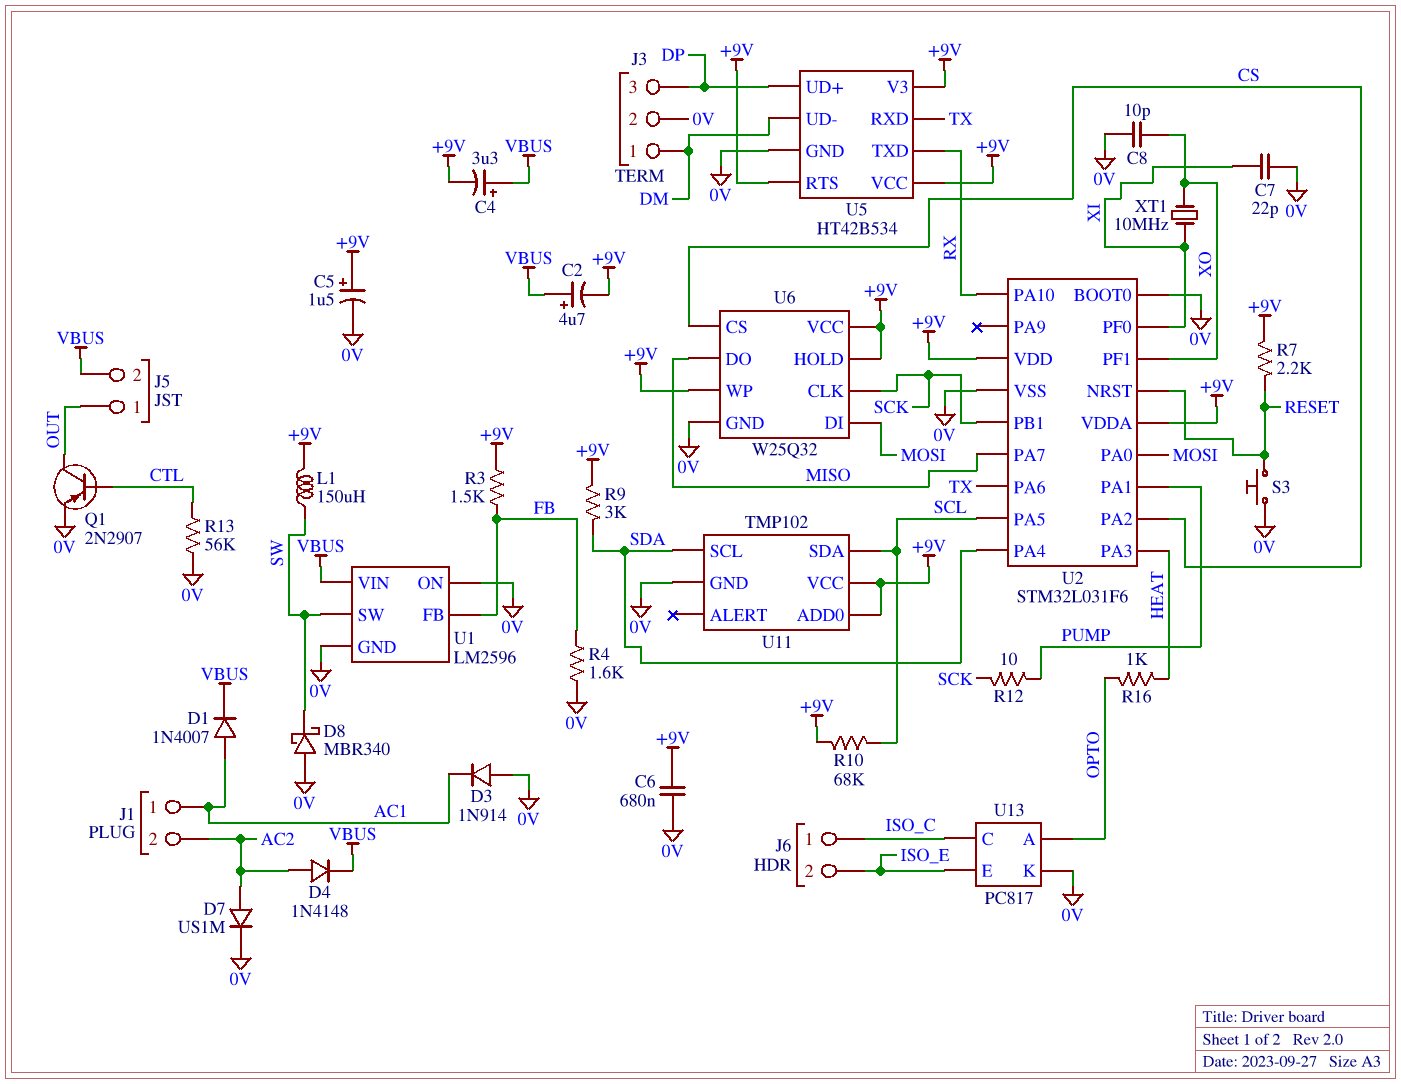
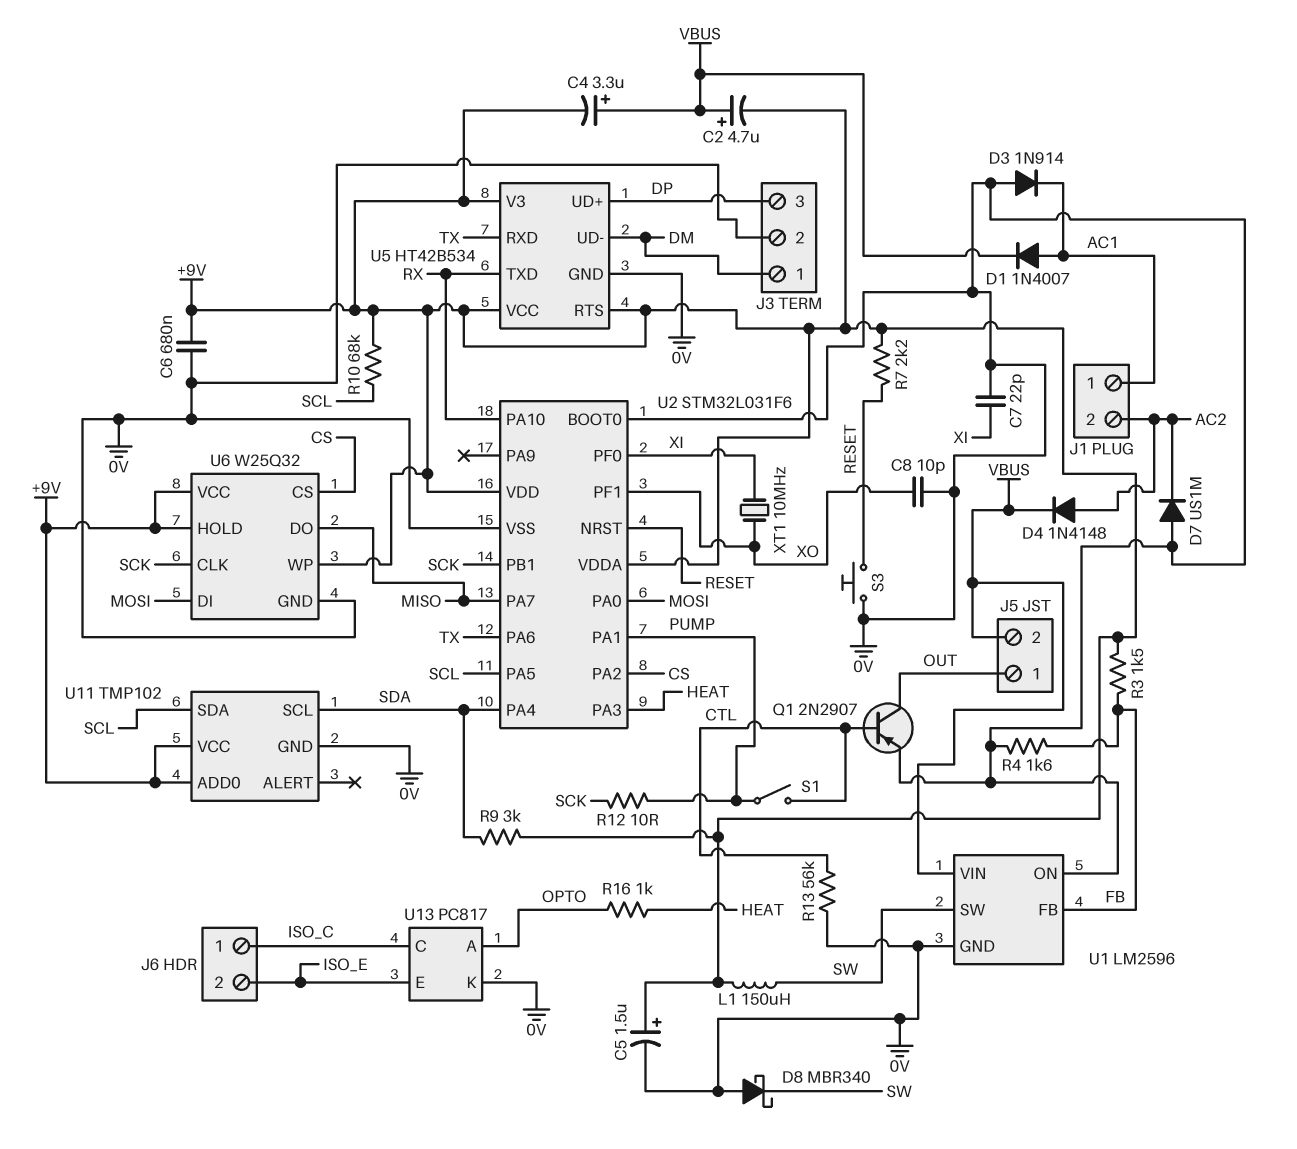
D7: diode US1M (A AC2, K 0V) -> diode US1M (A 0V, K AC2)
S1: none -> switch (CTL, PUMP)

